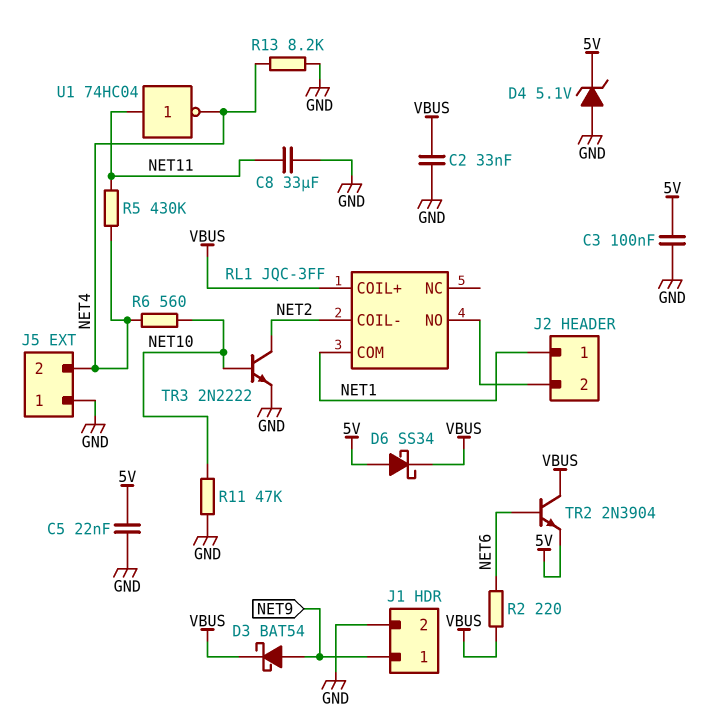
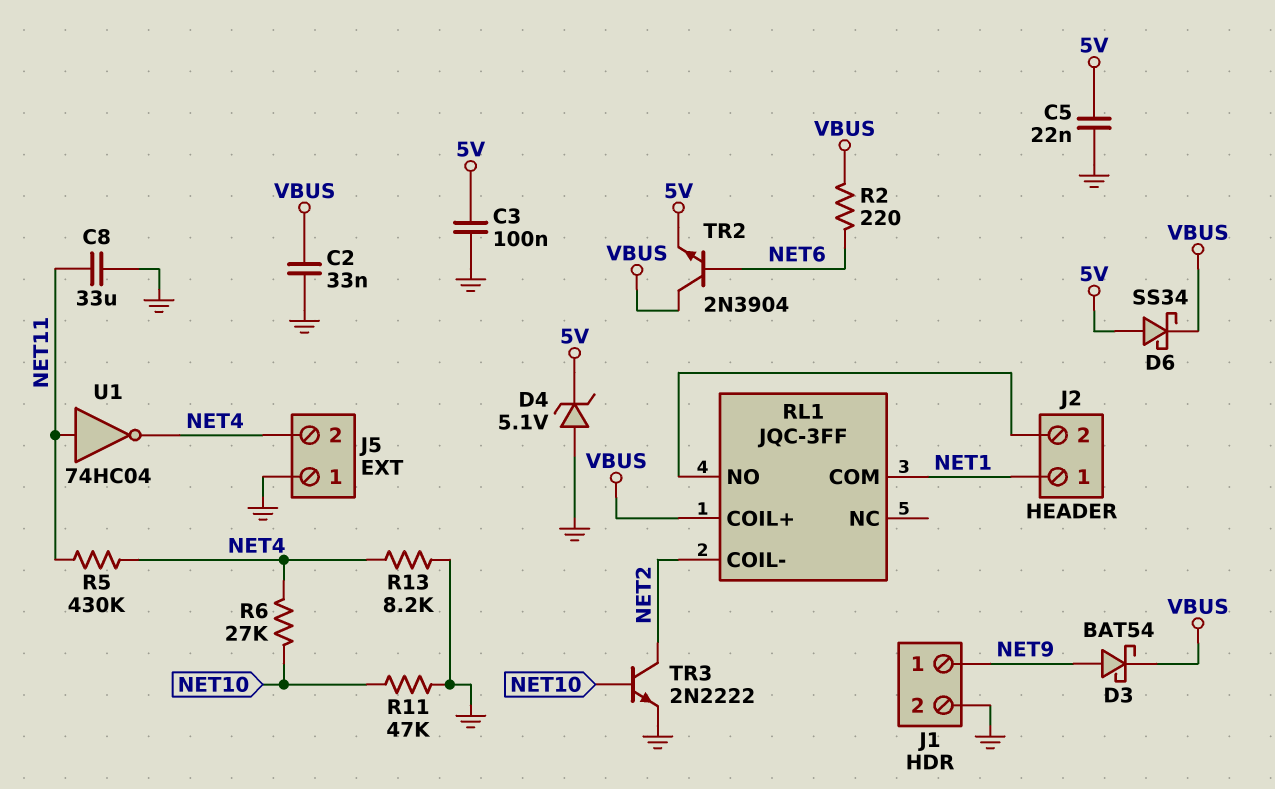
R6: 560 (NET4, NET10) -> 27k (NET4, NET10)

